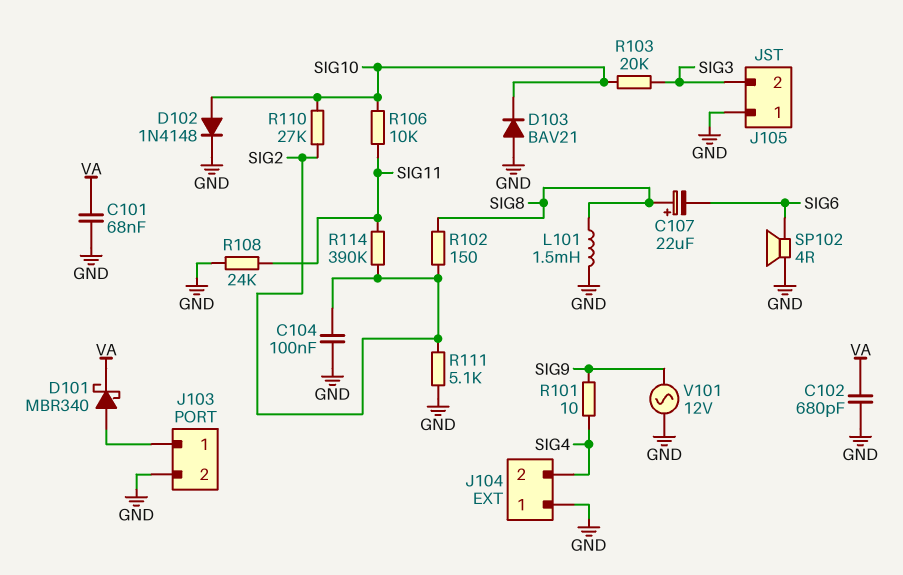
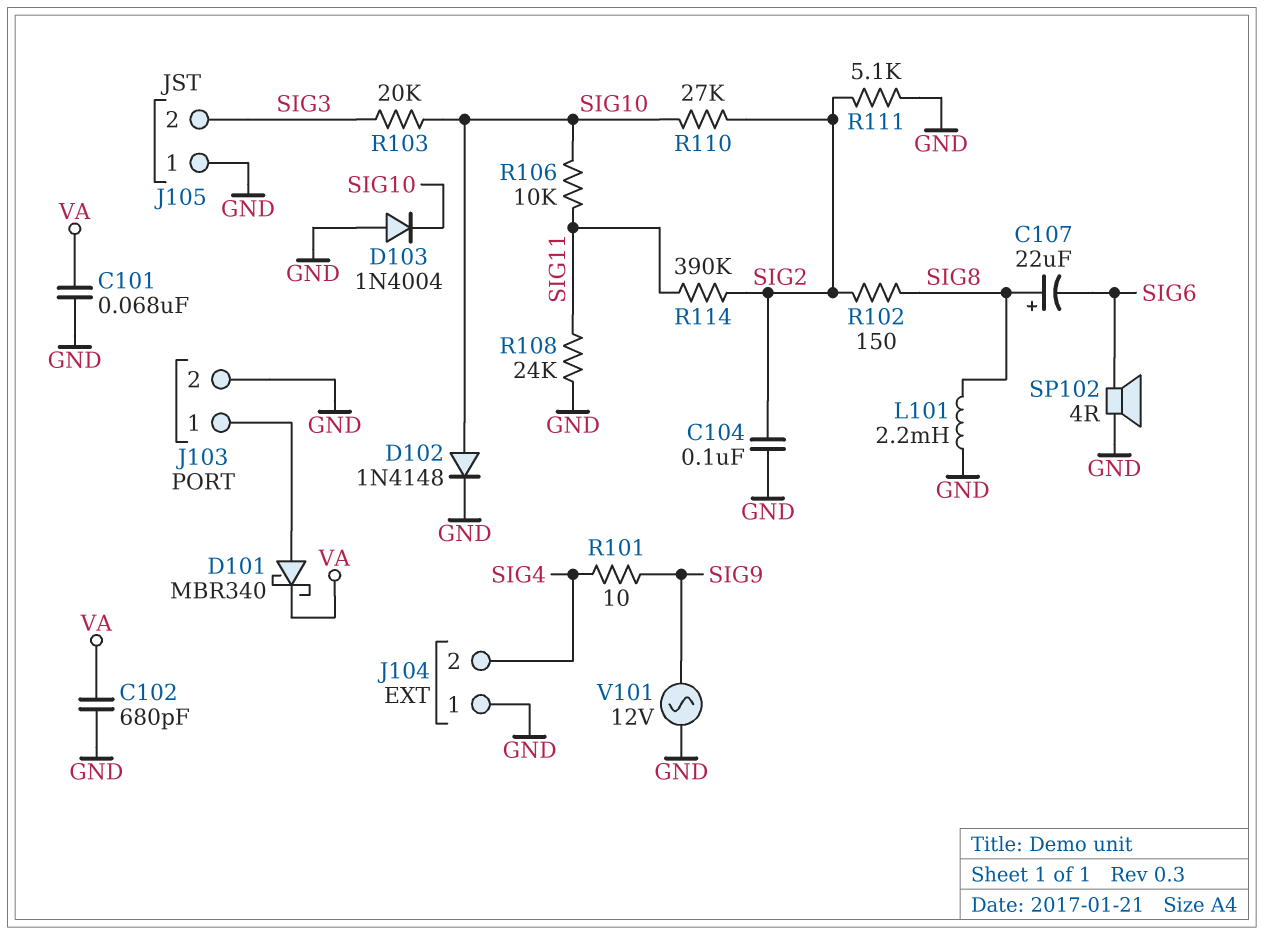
D103: diode BAV21 (A GND, K SIG10) -> diode 1N4004 (A GND, K SIG10)
L101: 1.5mH (GND, SIG8) -> 2.2mH (GND, SIG8)

